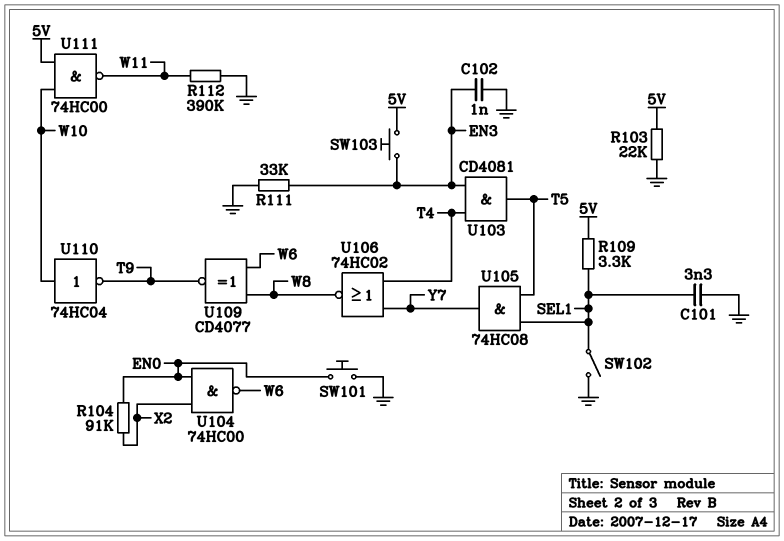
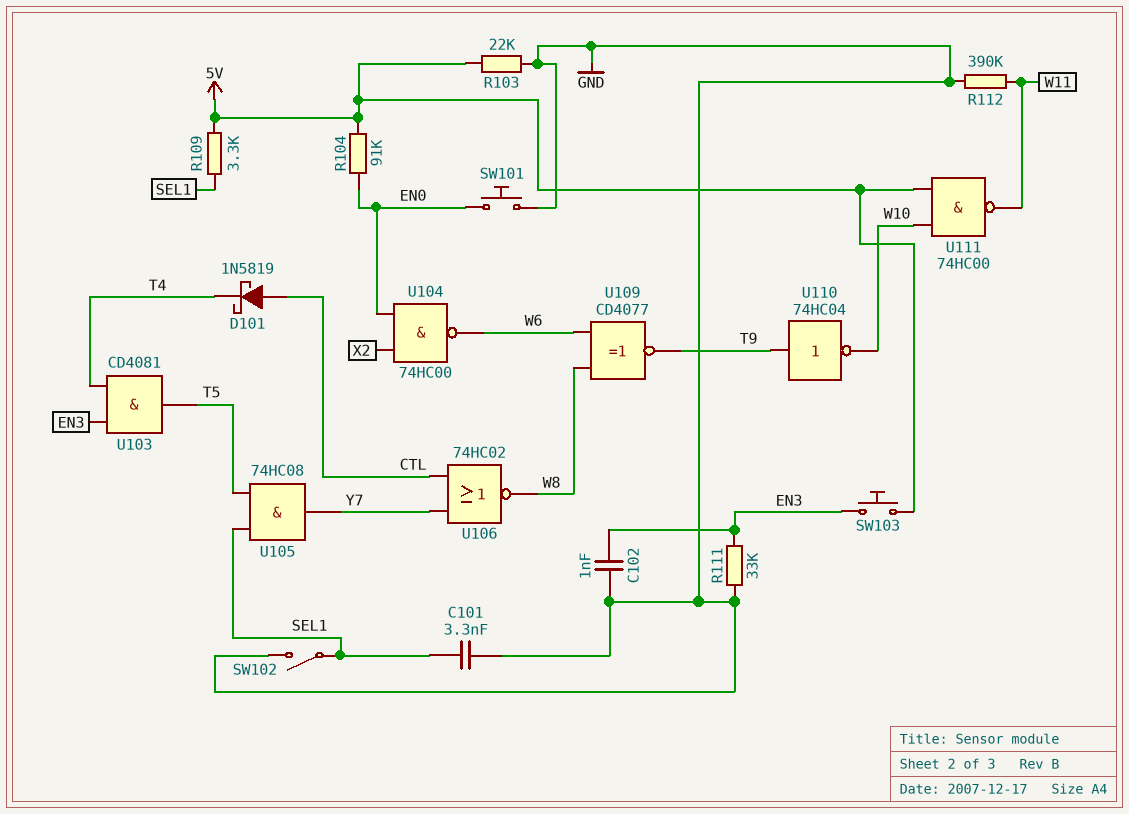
D101: none -> schottky 1N5819 (A CTL, K T4)
R104: 91k (EN0, X2) -> 91k (5V, EN0)
U106: NOR 74HC02 (in T4, in Y7, out W8) -> NOR 74HC02 (in CTL, in Y7, out W8)
U110: NOT 74HC04 (in W10, out T9) -> NOT 74HC04 (in T9, out W10)

